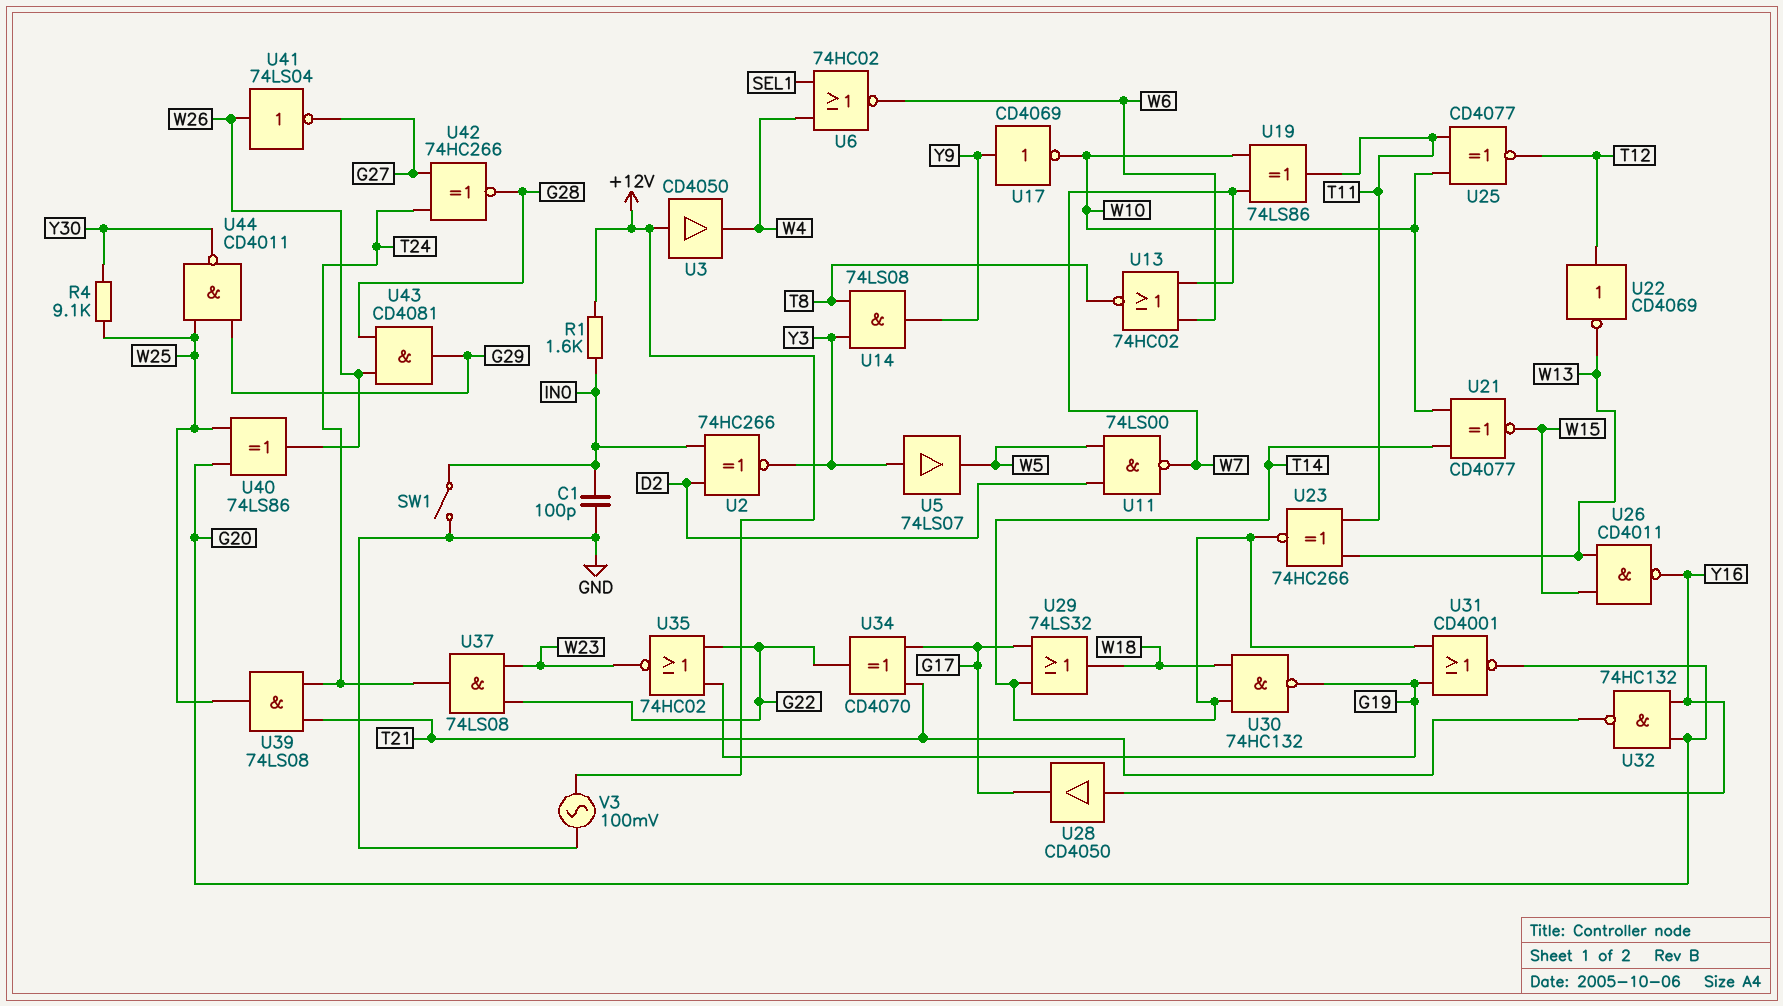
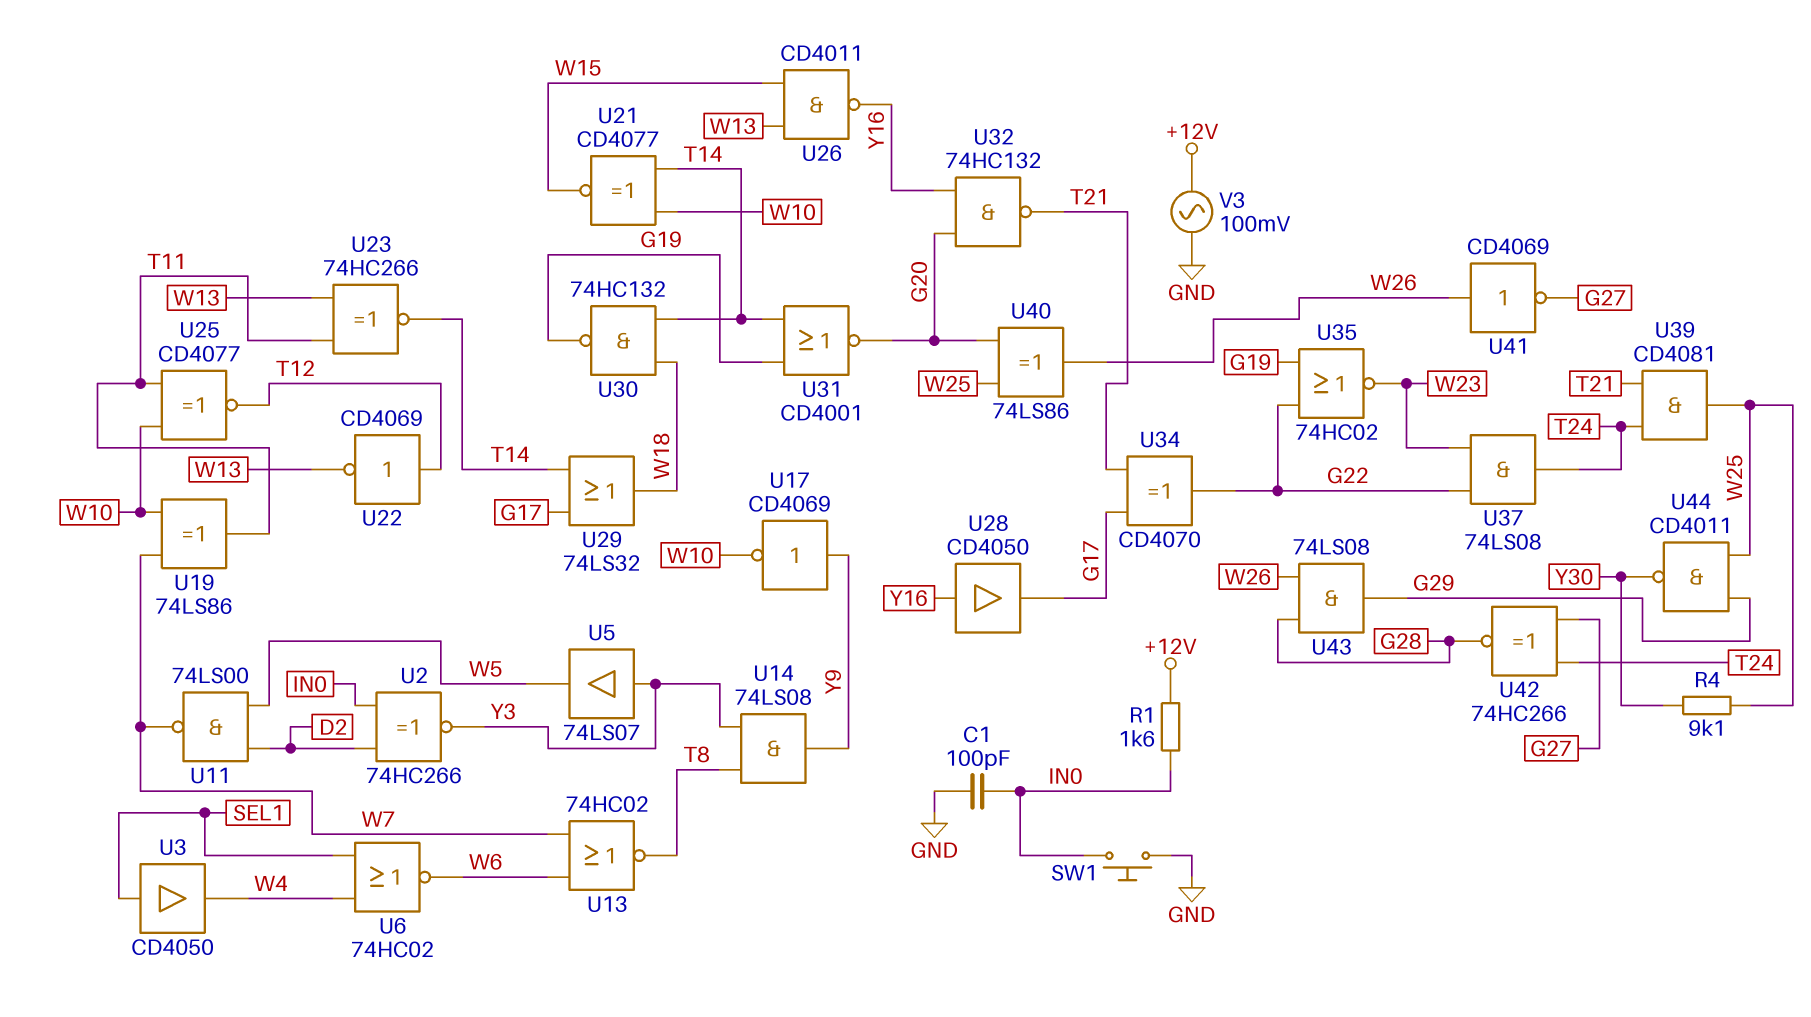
SW1: switch (GND, IN0) -> button (GND, IN0)
U3: buffer CD4050 (in +12V, out W4) -> buffer CD4050 (in SEL1, out W4)
U39: AND 74LS08 (in T21, in T24, out W25) -> AND CD4081 (in T21, in T24, out W25)
U41: NOT 74LS04 (in W26, out G27) -> NOT CD4069 (in W26, out G27)
U43: AND CD4081 (in G28, in W26, out G29) -> AND 74LS08 (in G28, in W26, out G29)

